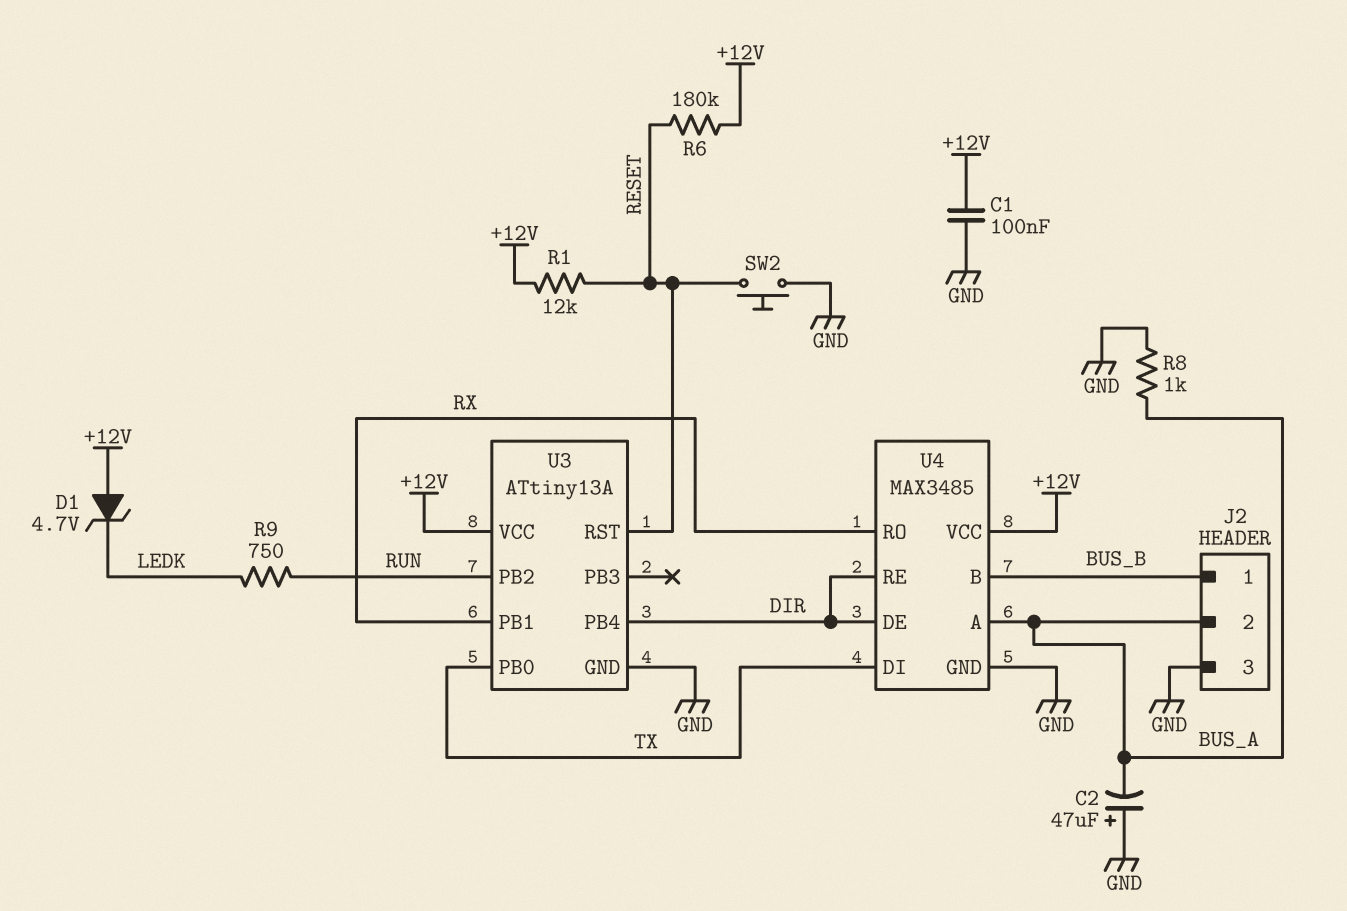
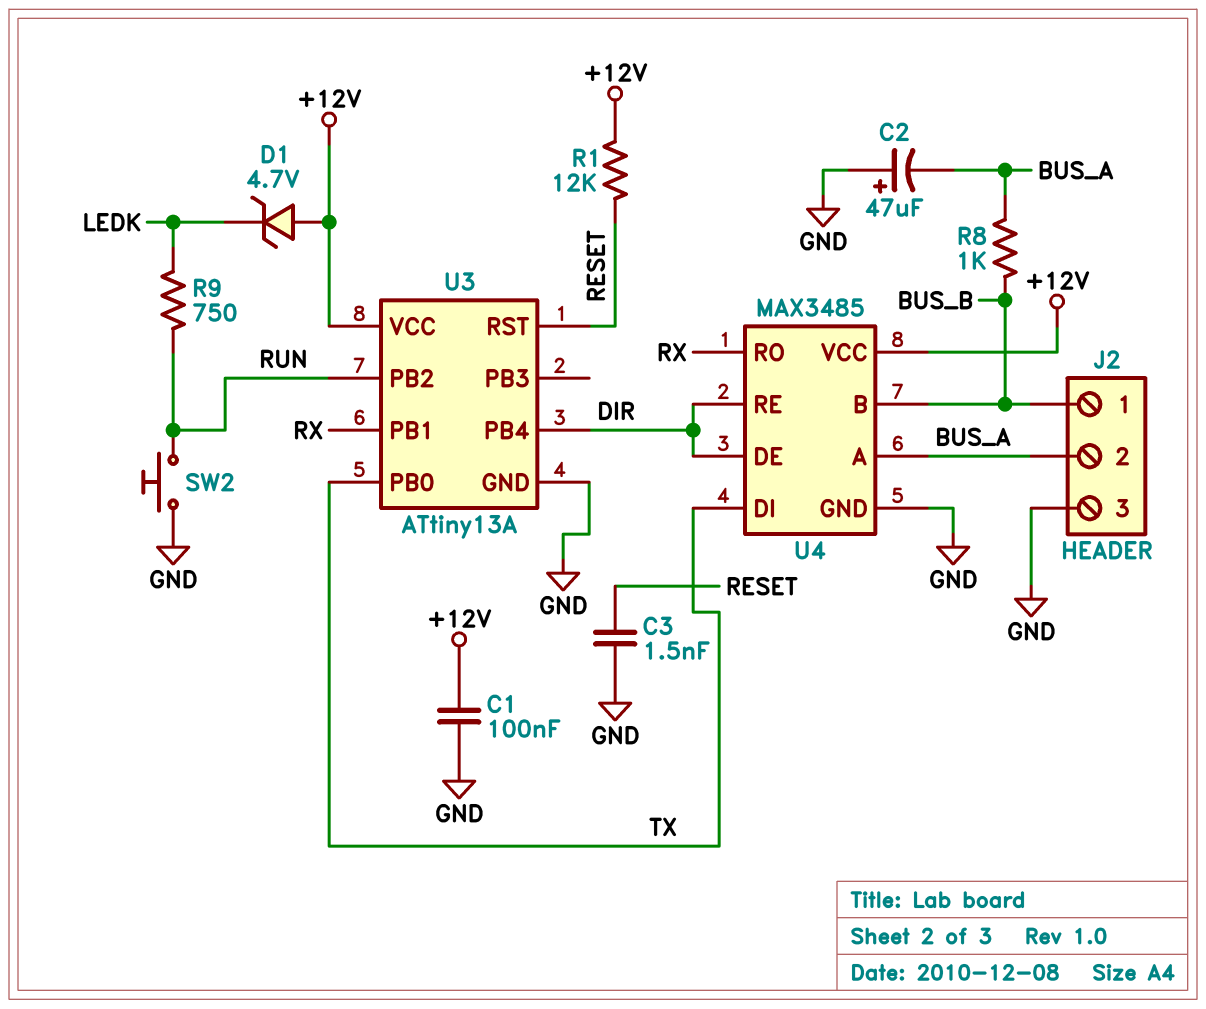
C3: none -> 1.5nF (GND, RESET)
R6: 180k (+12V, RESET) -> none
R8: 1k (BUS_A, GND) -> 1k (BUS_A, BUS_B)
SW2: button (GND, RESET) -> button (GND, RUN)

